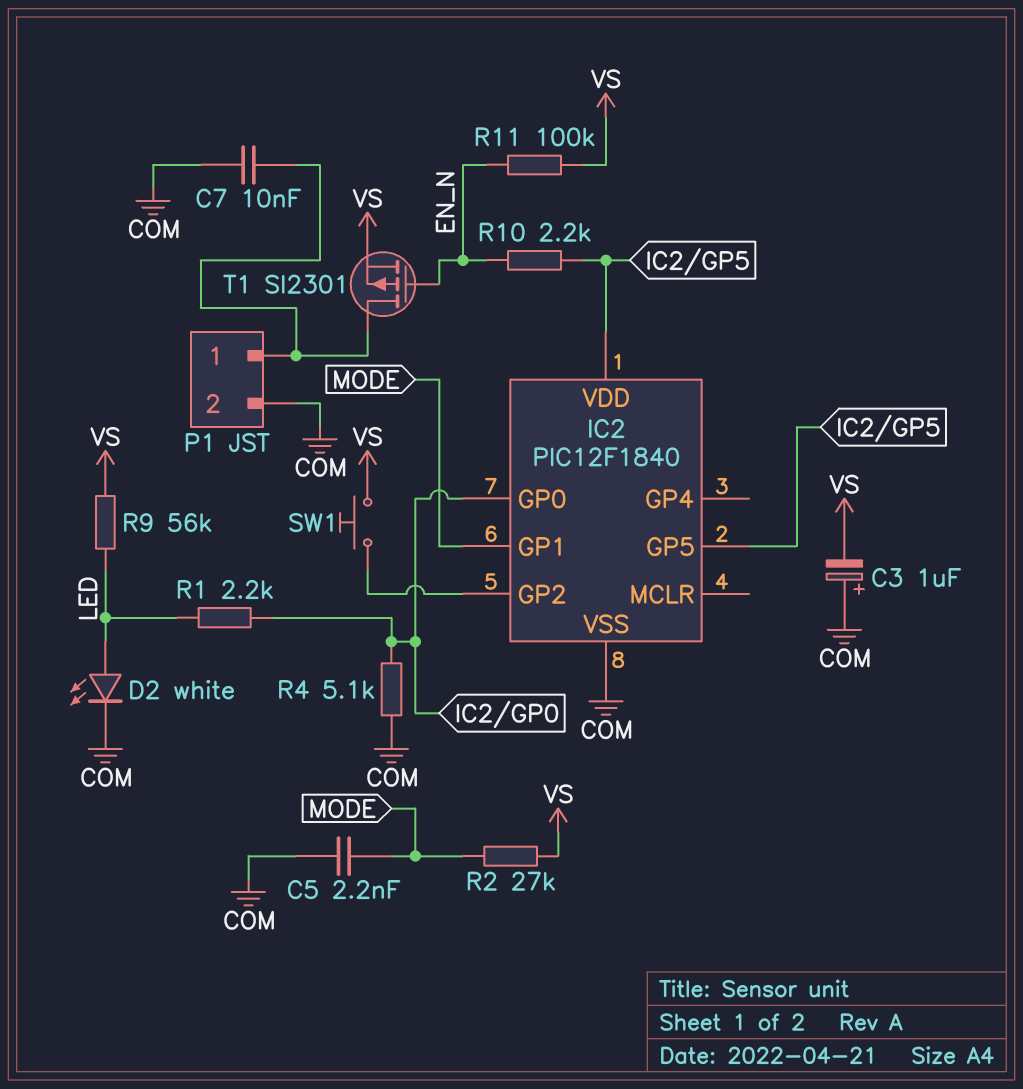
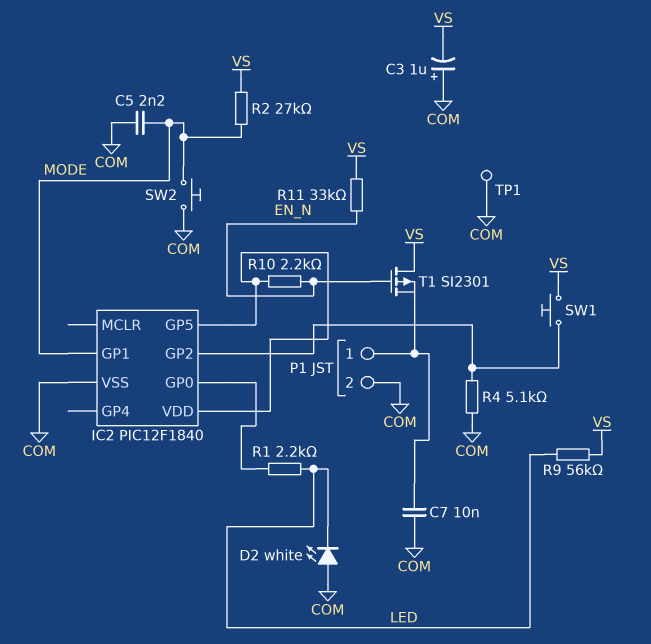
D2: LED white (A LED, K COM) -> LED white (A COM, K LED)
R4: 5.1k (COM, IC2/GP0) -> 5.1k (COM, IC2/GP2)
R11: 100k (EN_N, VS) -> 33k (EN_N, VS)
SW2: none -> button (COM, MODE)
T1: PMOS SI2301 (G EN_N, D P1/1, S VS) -> PMOS SI2301 (G EN_N, D VS, S P1/1)
TP1: none -> test point (COM)

